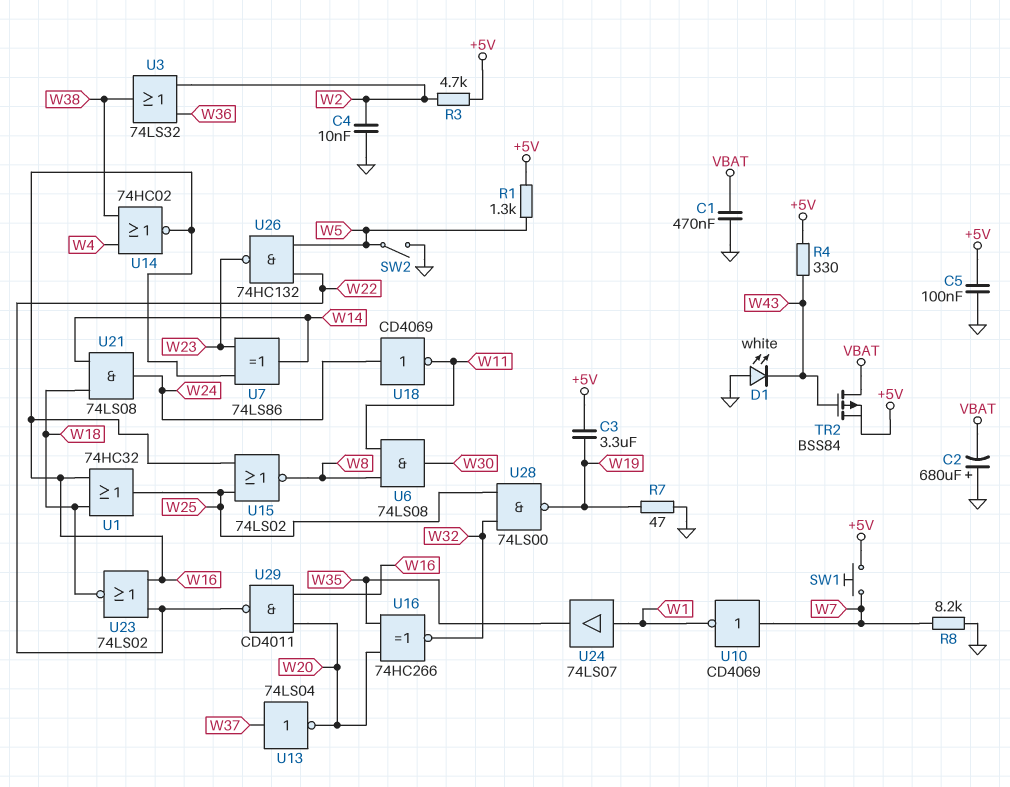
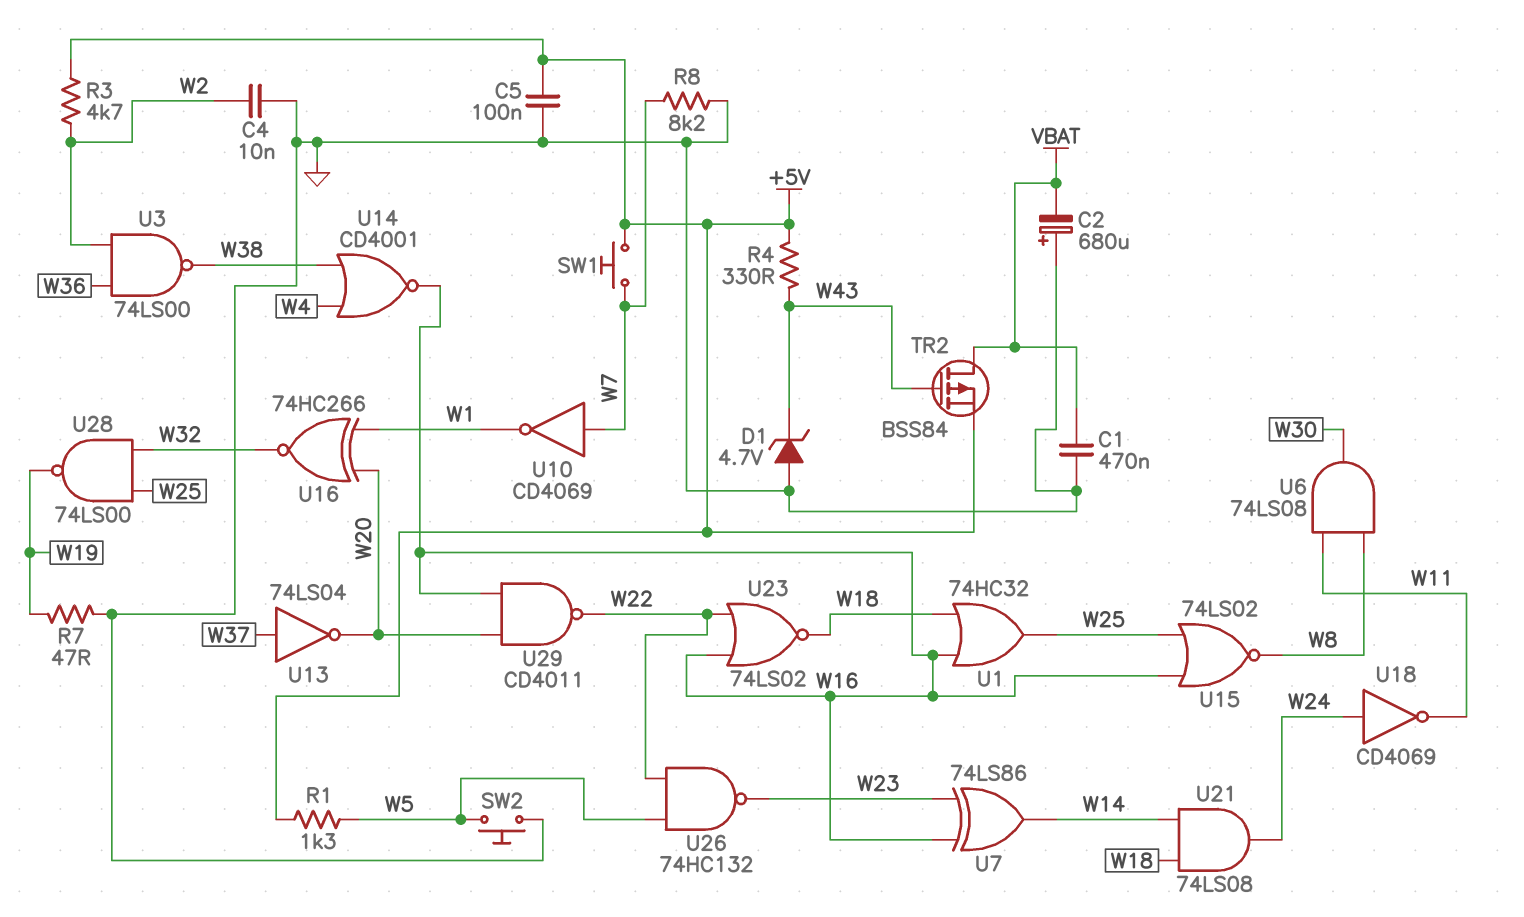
C3: 3.3uF (+5V, W19) -> none
D1: LED white (A GND, K W43) -> zener 4.7V (A GND, K W43)
SW2: switch (GND, W5) -> button (GND, W5)
U3: OR 74LS32 (in W2, in W36, out W38) -> NAND 74LS00 (in W2, in W36, out W38)
U14: NOR 74HC02 (in W4, in W38, out W16) -> NOR CD4001 (in W4, in W38, out W16)
U16: XNOR 74HC266 (in W20, in W35, out W32) -> XNOR 74HC266 (in W1, in W20, out W32)
U24: buffer 74LS07 (in W1, out W35) -> none

